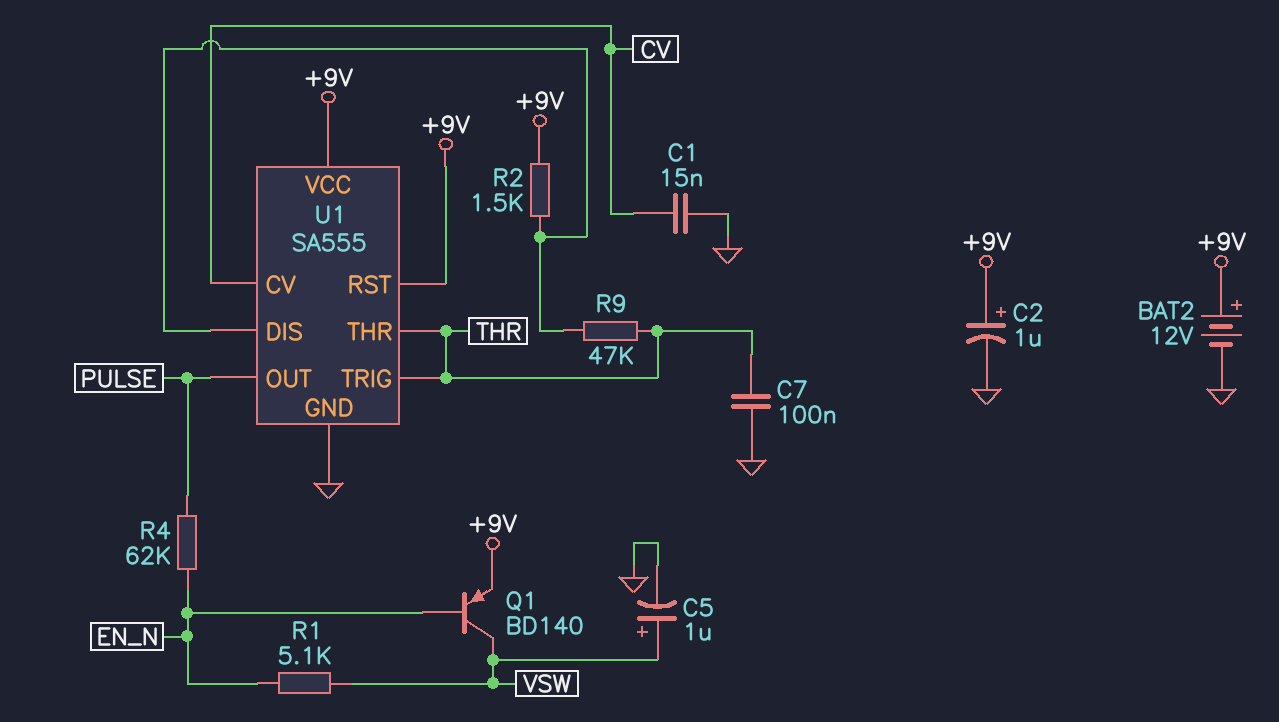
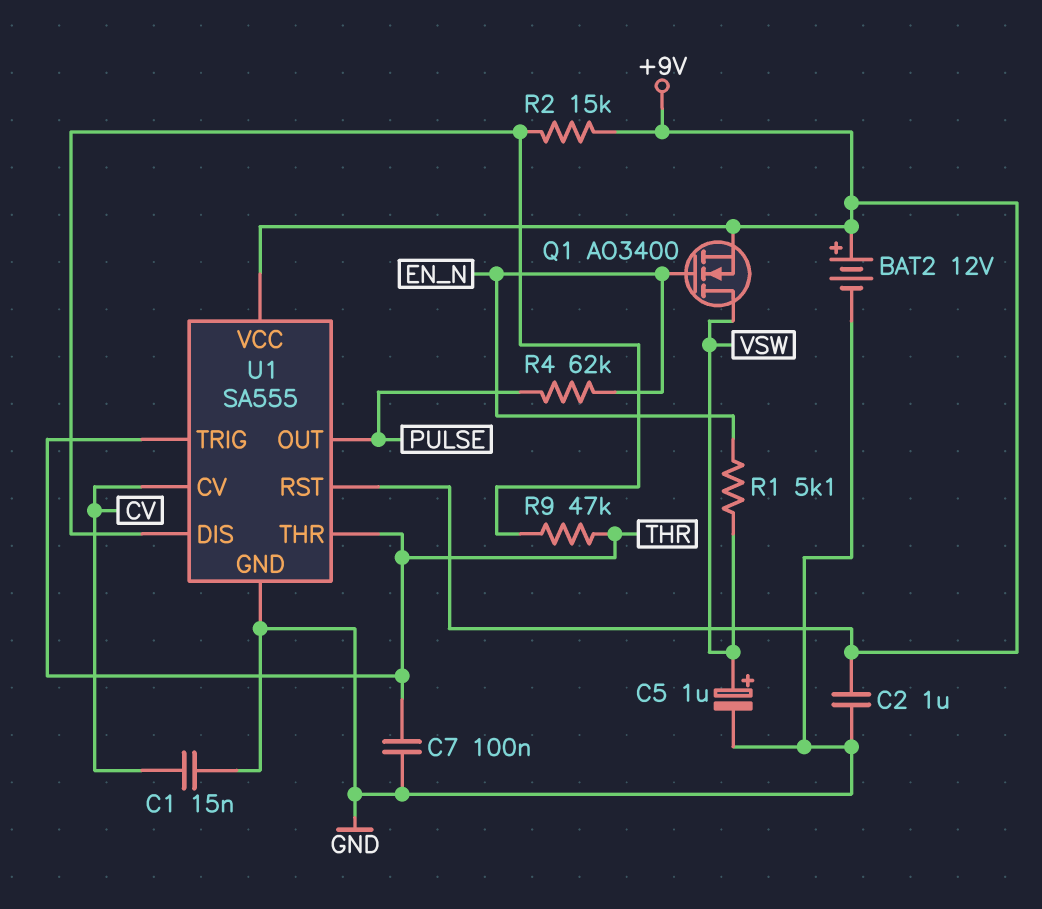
C2: 1uF (plus +9V, minus GND) -> 1uF (+9V, GND)
Q1: PNP BD140 (B EN_N, C VSW, E +9V) -> NMOS AO3400 (G EN_N, D VSW, S +9V)
R2: 1.5k (+9V, U1/DIS) -> 15k (+9V, U1/DIS)

